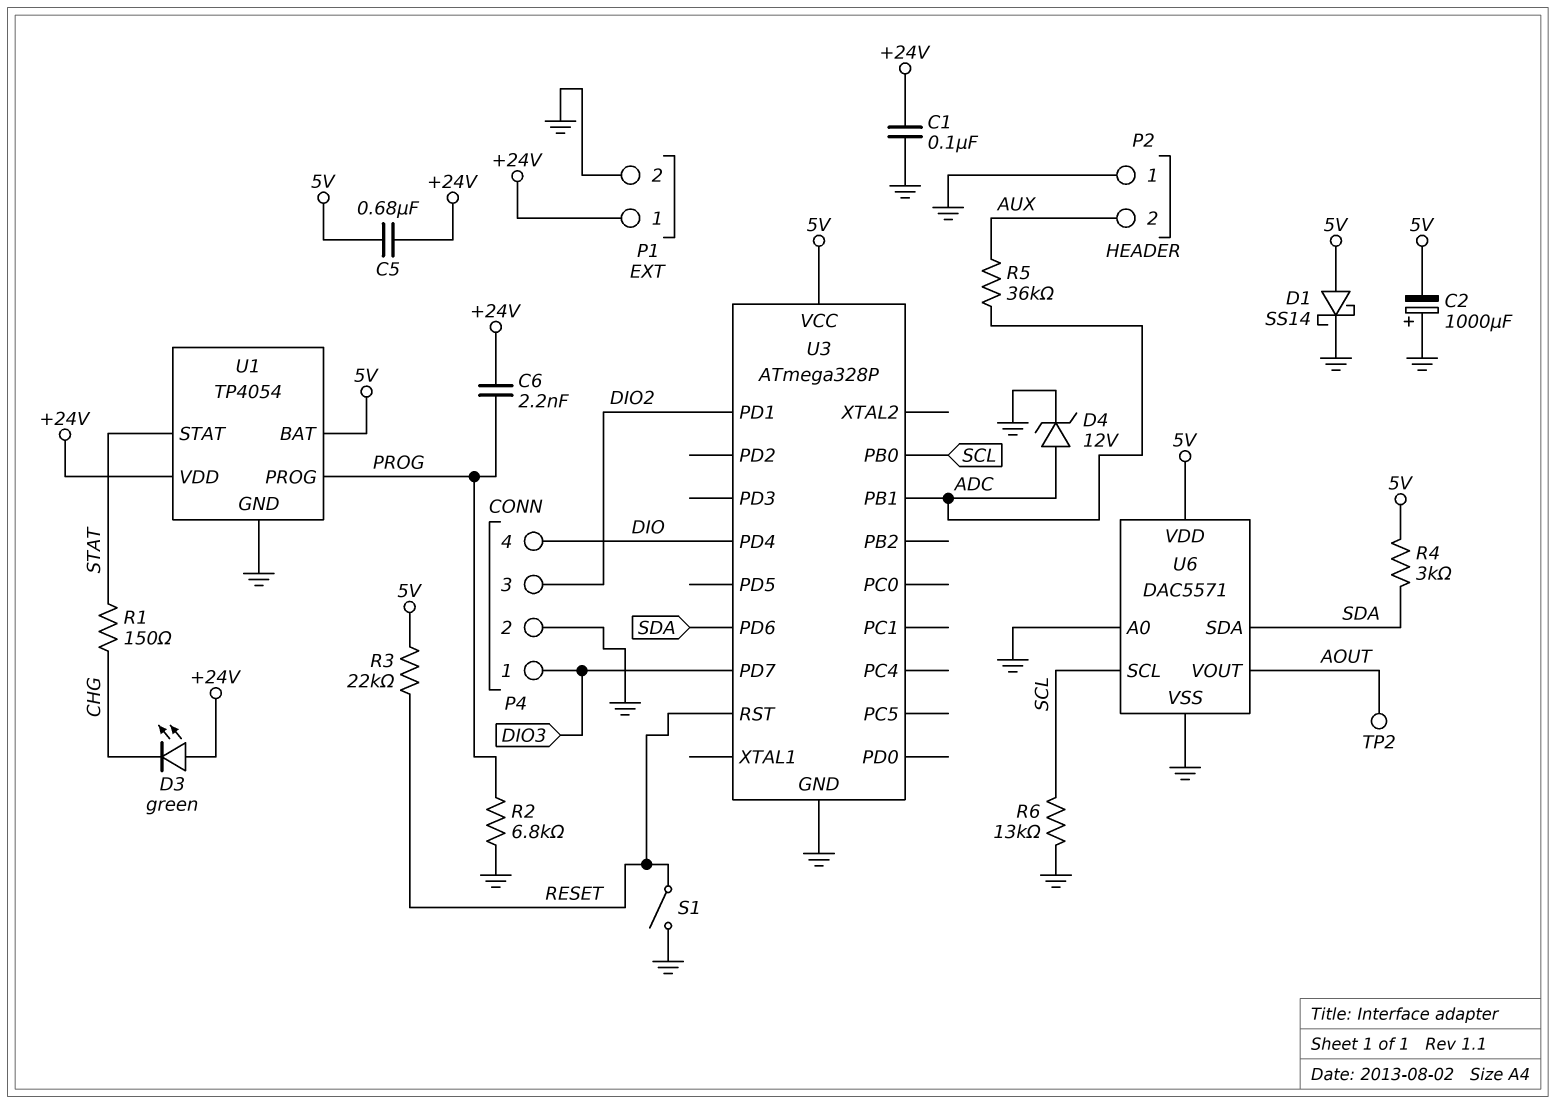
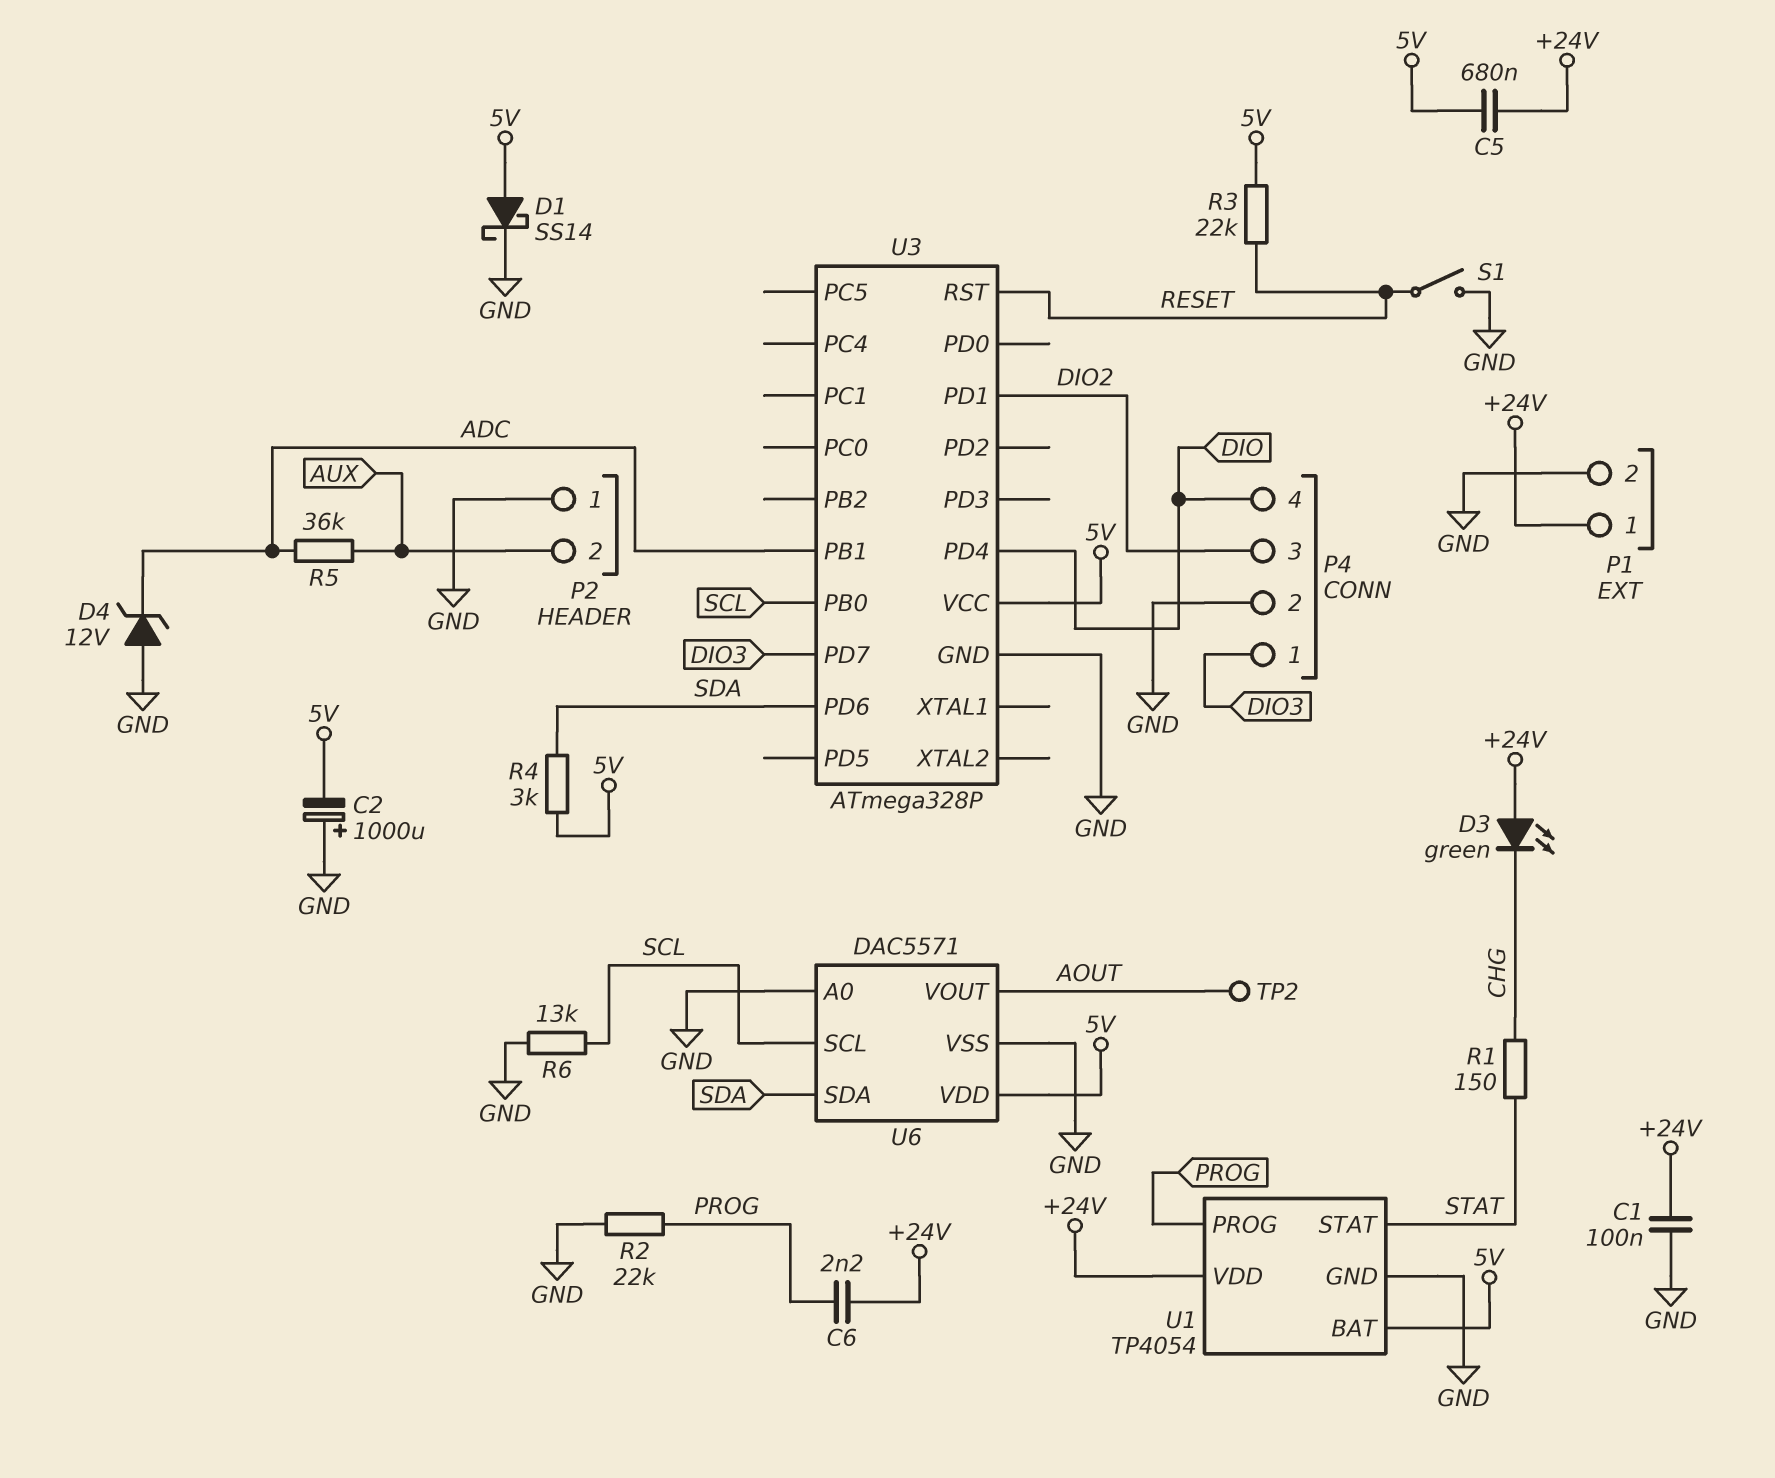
D4: zener 12V (A ADC, K GND) -> zener 12V (A GND, K ADC)
R2: 6.8k (GND, PROG) -> 22k (GND, PROG)

